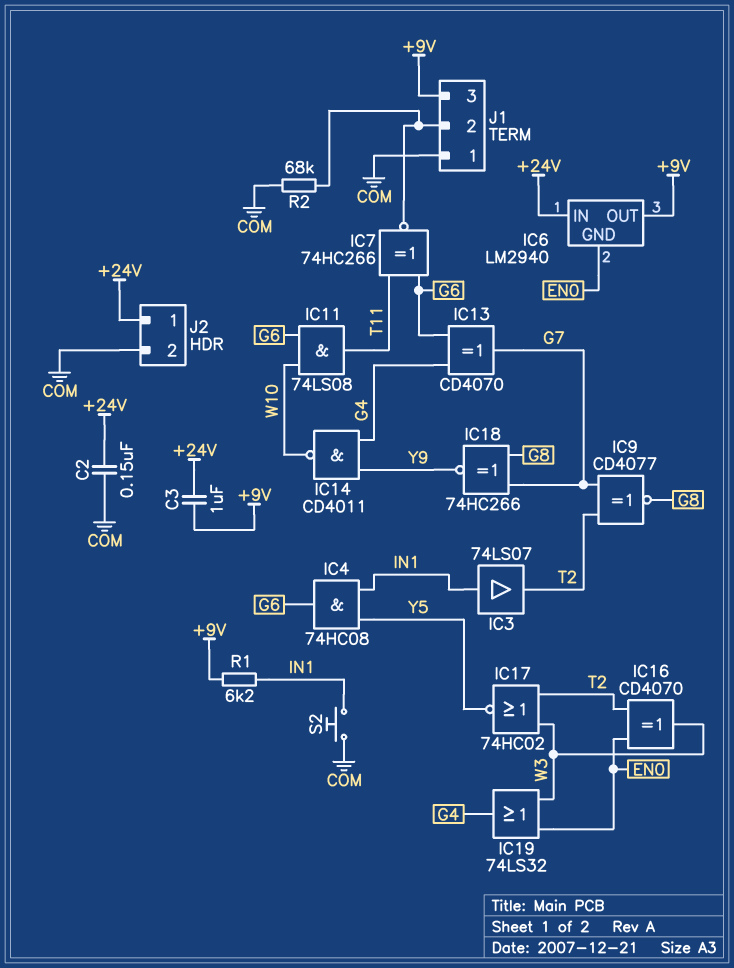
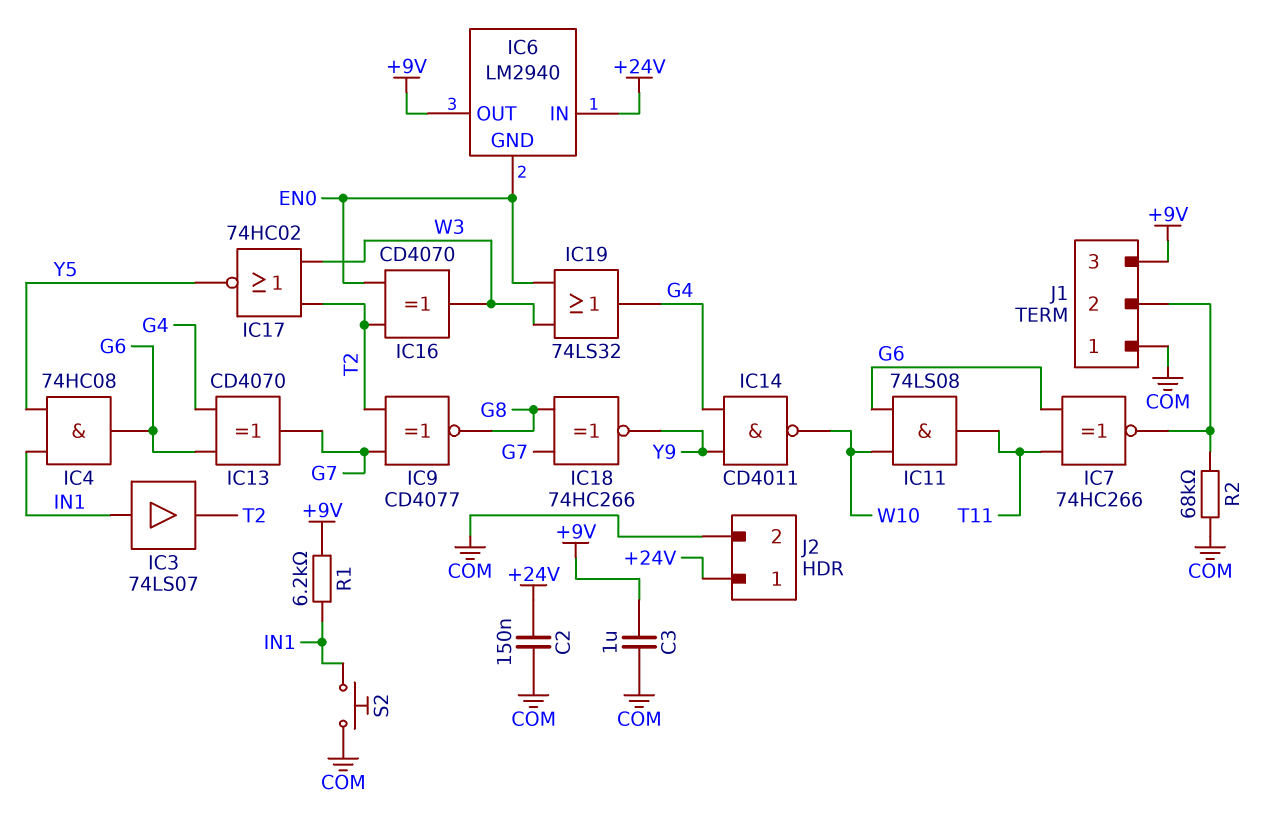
C3: 1uF (+9V, +24V) -> 1uF (+9V, COM)

